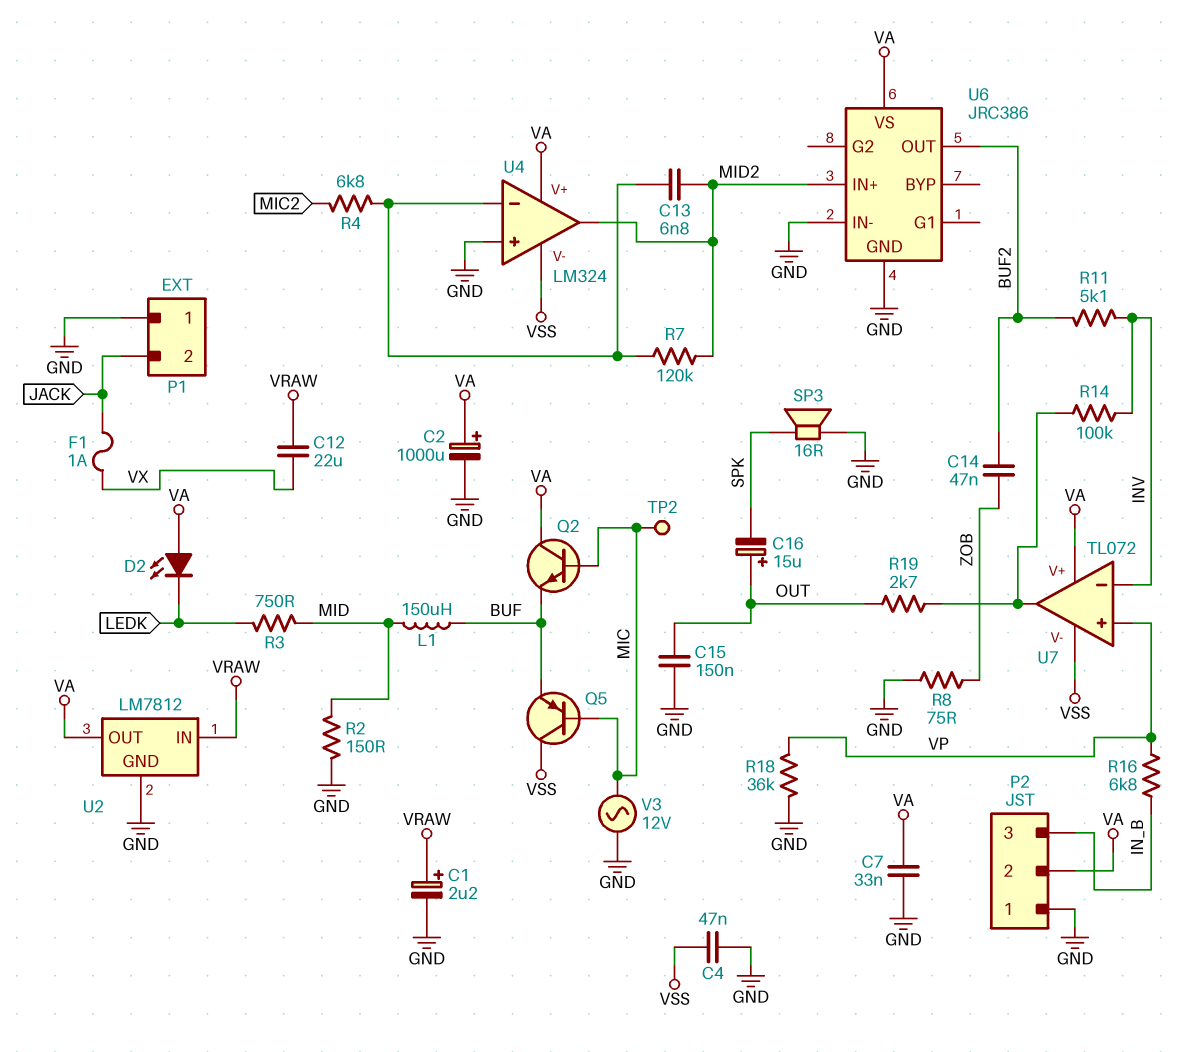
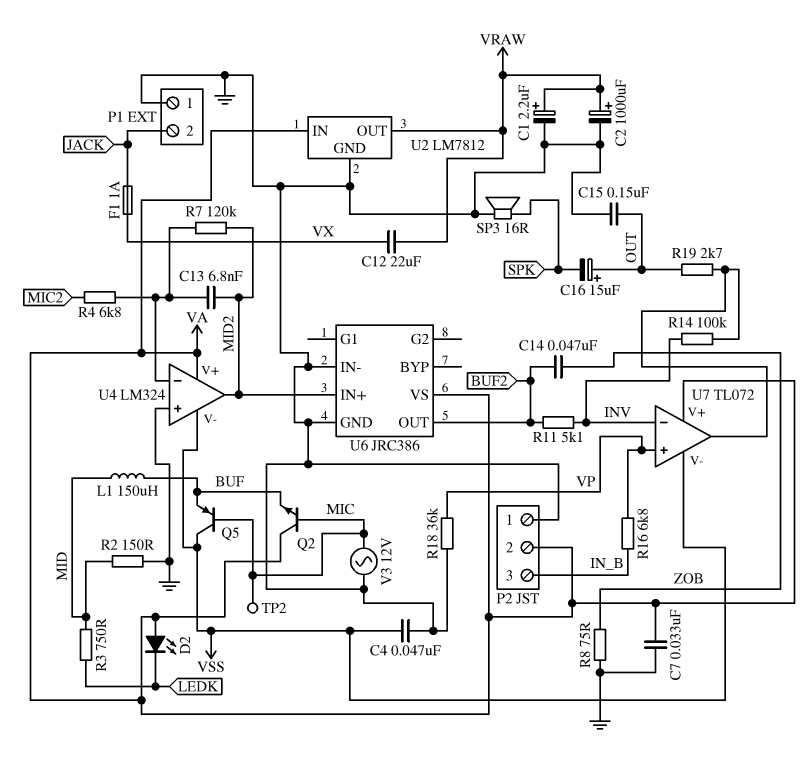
C2: 1000uF (plus VA, minus GND) -> 1000uF (plus VRAW, minus GND)
U2 pin IN: VRAW -> VA
U2 pin OUT: VA -> VRAW

